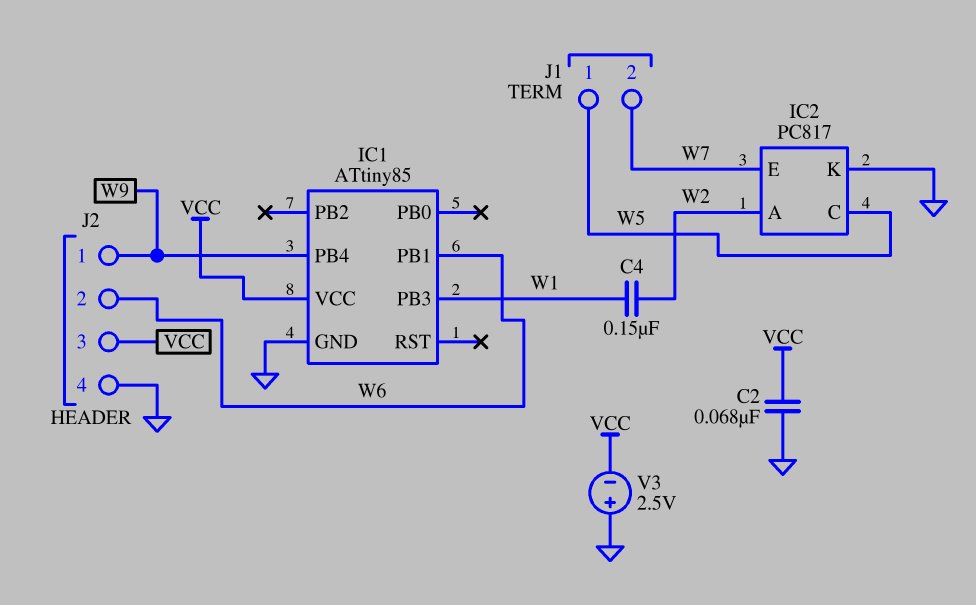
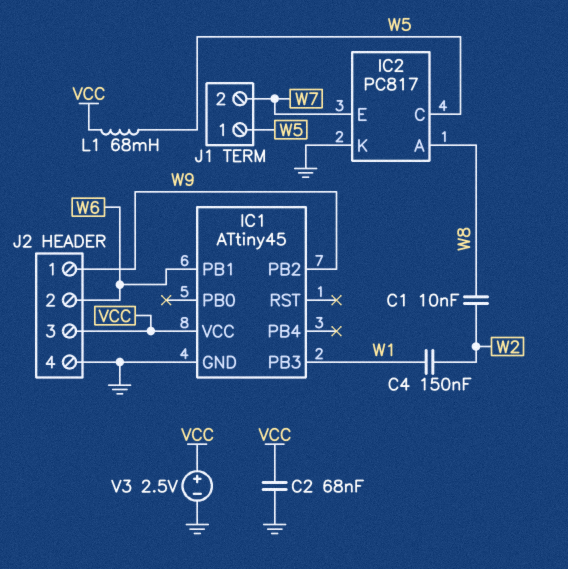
C1: none -> 10nF (W2, W8)
IC1: ATtiny85 -> ATtiny45
IC1 pin PB2: none -> W9
IC1 pin PB4: W9 -> none
IC2 pin A: W2 -> W8
L1: none -> 68mH (VCC, W5)
V3: 2.5V (plus GND, minus VCC) -> 2.5V (plus VCC, minus GND)

